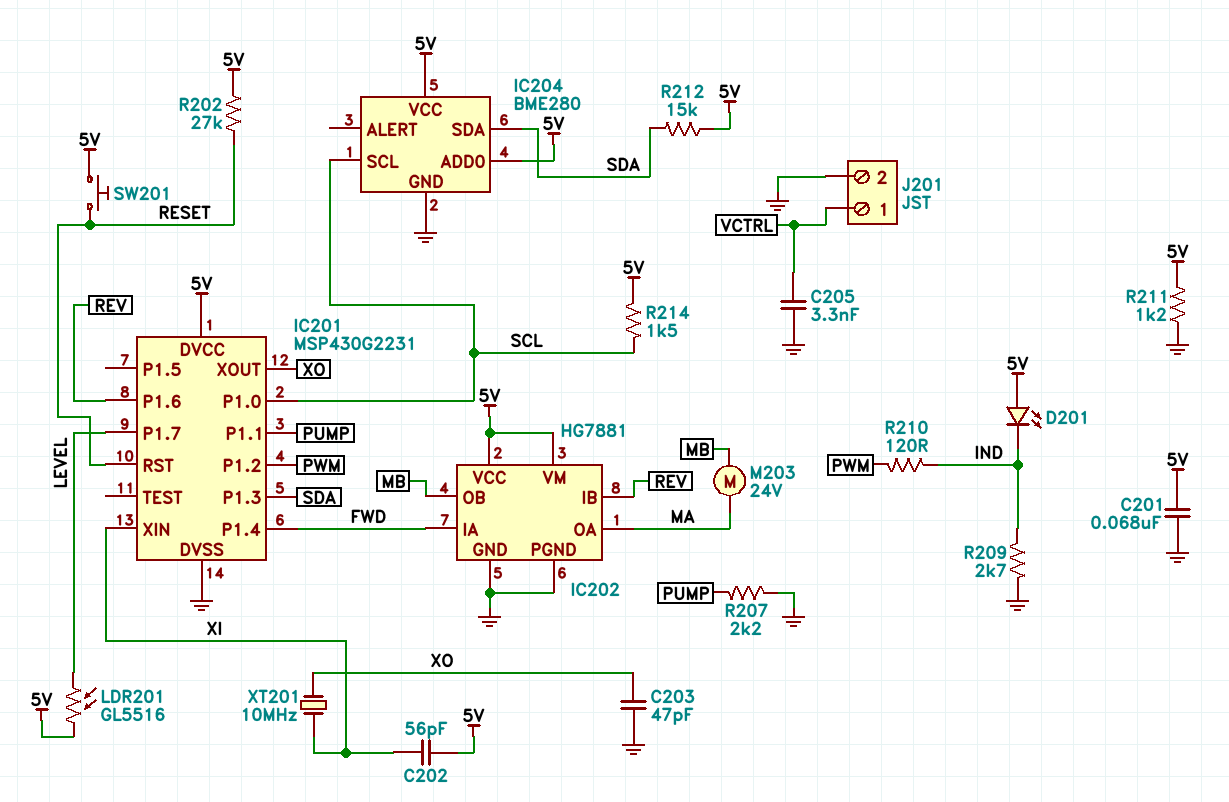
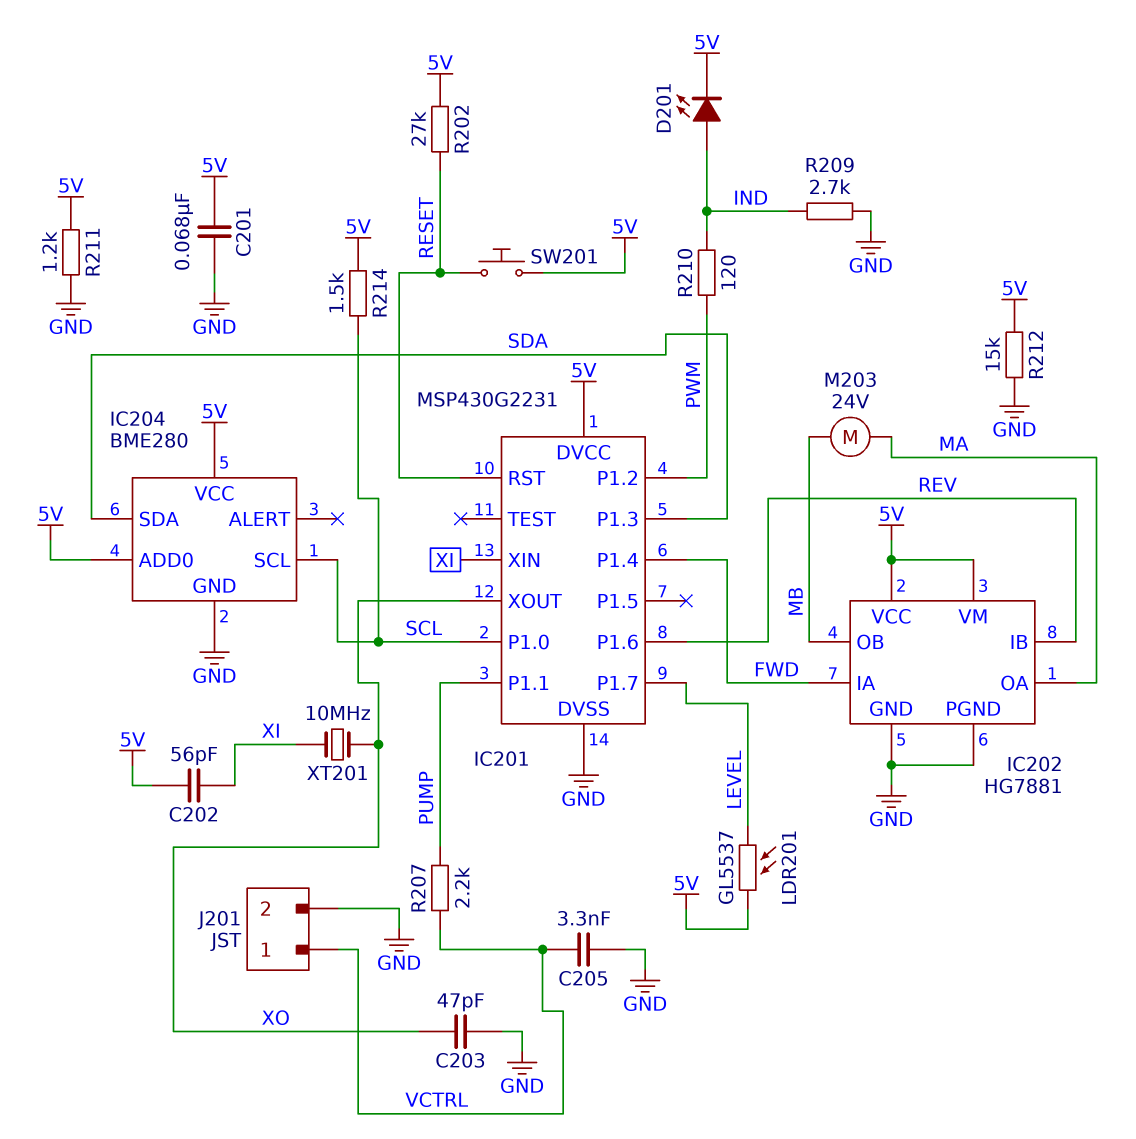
D201: LED (A 5V, K IND) -> LED (A IND, K 5V)
LDR201: GL5516 (5V, LEVEL) -> GL5537 (5V, LEVEL)
R207: 2.2k (GND, PUMP) -> 2.2k (PUMP, VCTRL)
R212: 15k (5V, SDA) -> 15k (5V, GND)

